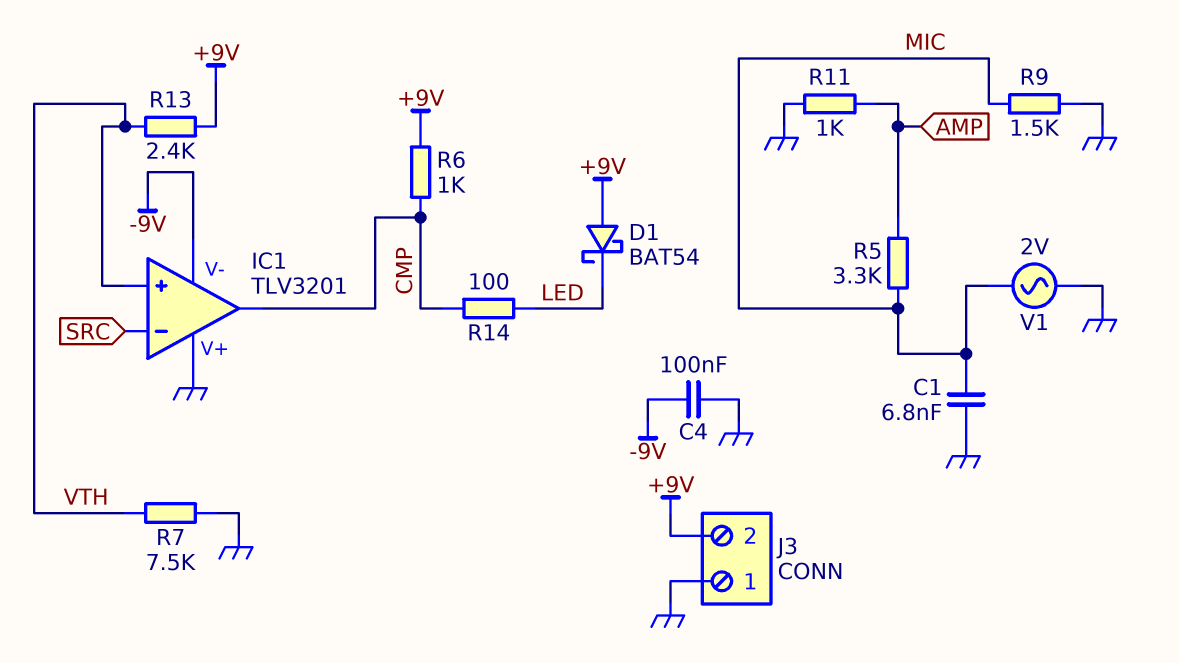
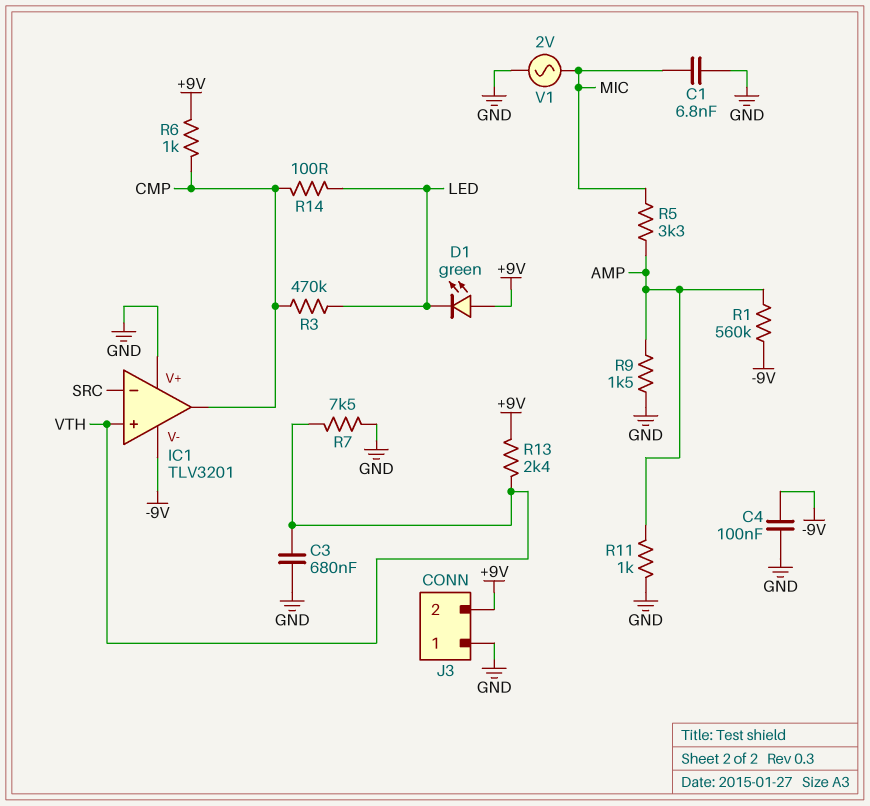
C3: none -> 680nF (GND, VTH)
D1: schottky BAT54 (A +9V, K LED) -> LED green (A +9V, K LED)
R1: none -> 560k (-9V, AMP)
R3: none -> 470k (CMP, LED)
R9: 1.5k (GND, MIC) -> 1.5k (AMP, GND)

